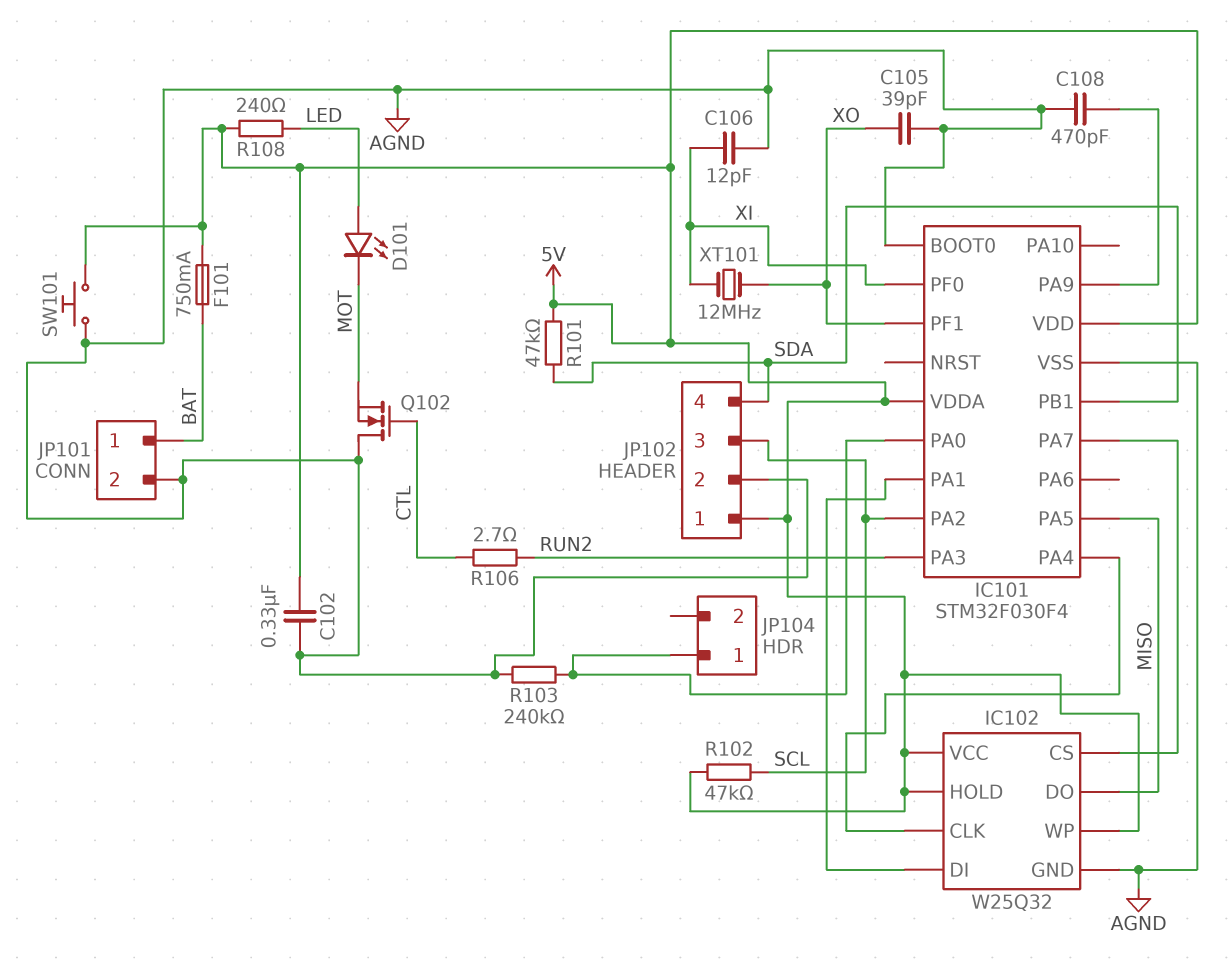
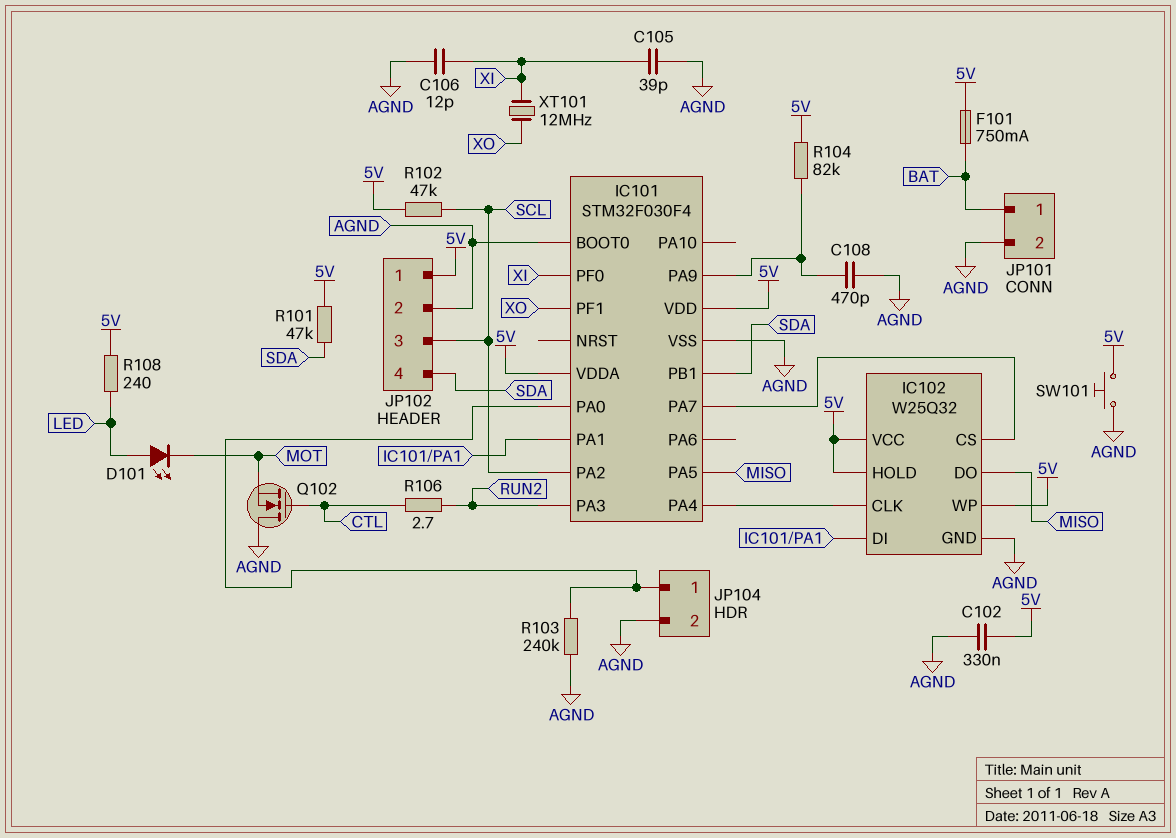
C105: 39pF (AGND, XO) -> 39pF (AGND, XI)
JP104 pin 2: none -> AGND
R104: none -> 82k (5V, IC101/PA9)

